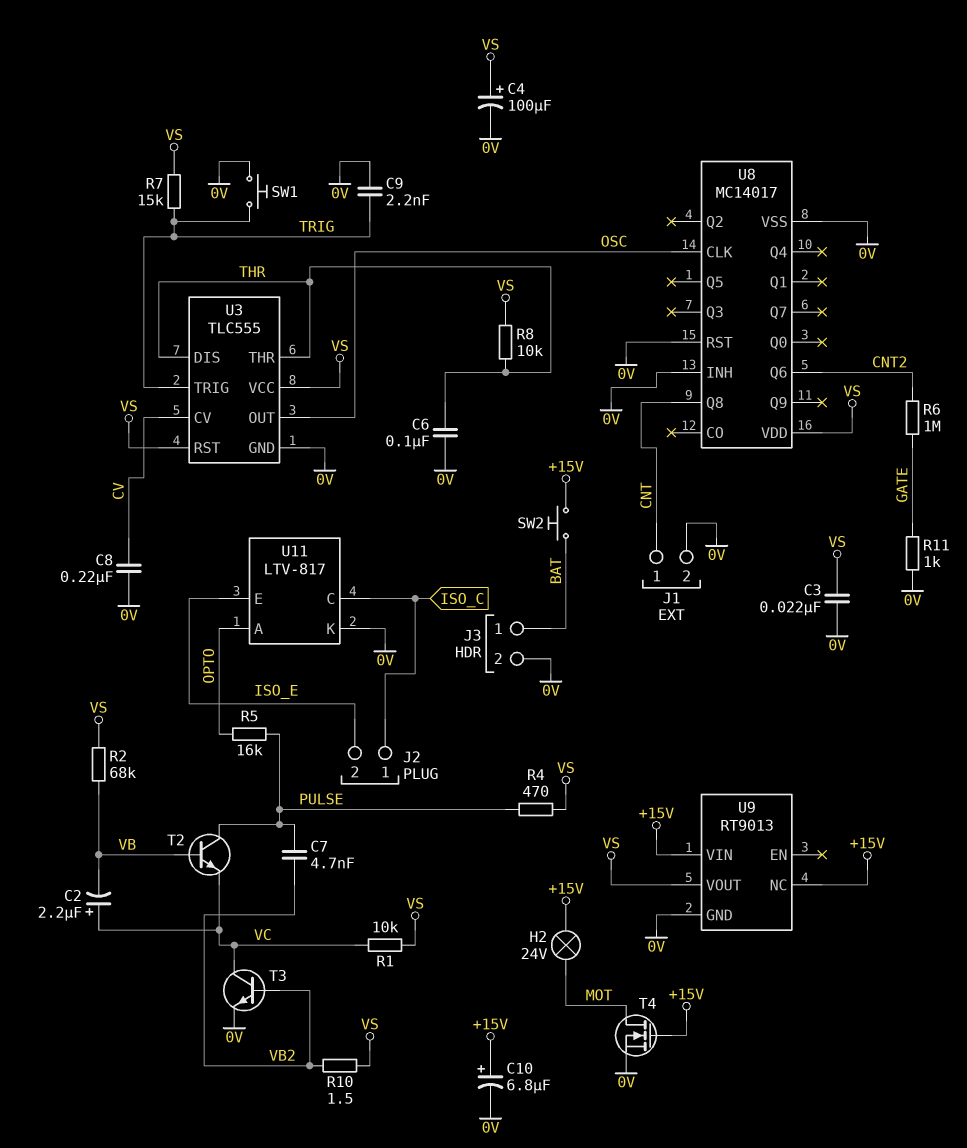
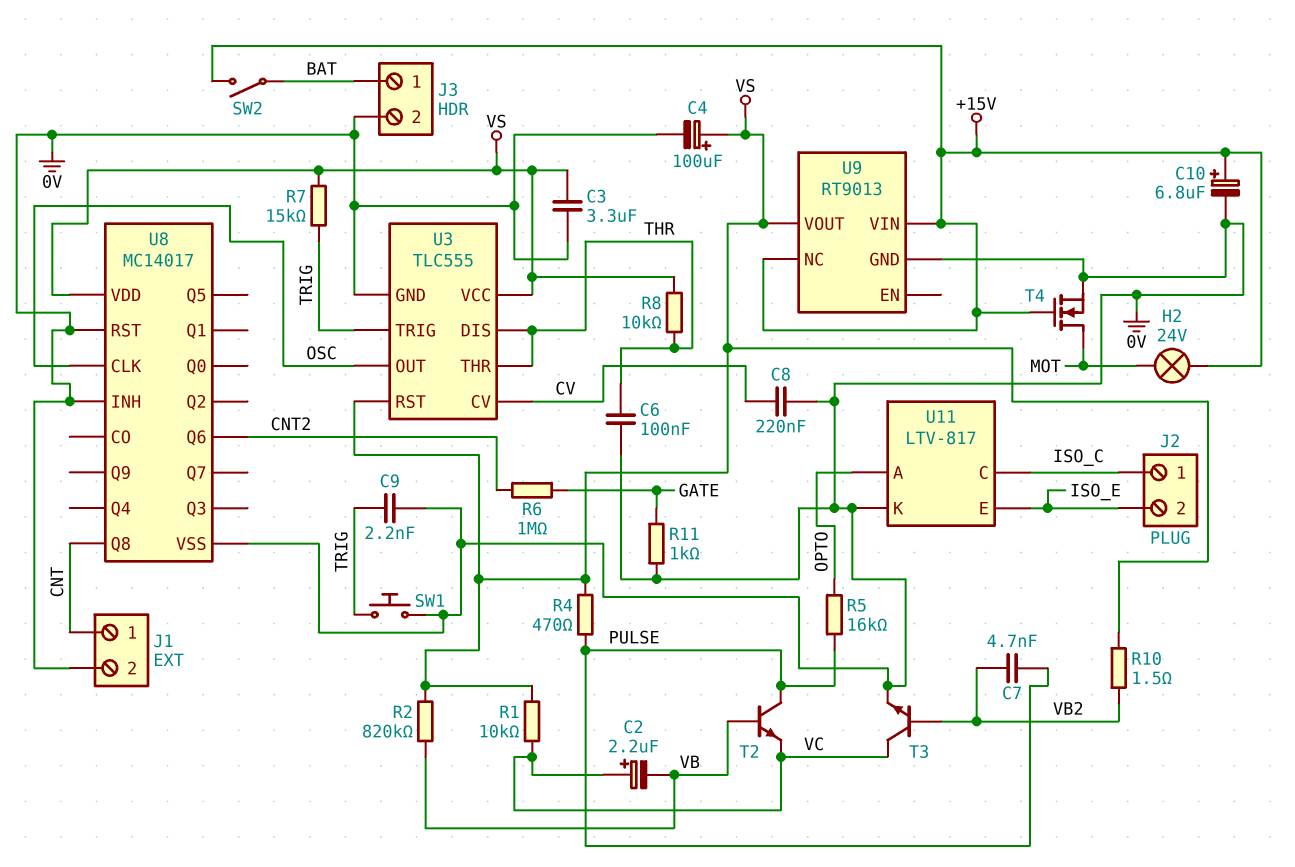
C3: 22nF (0V, VS) -> 3.3uF (0V, VS)
R2: 68k (VB, VS) -> 820k (VB, VS)
SW2: button (+15V, BAT) -> switch (+15V, BAT)

